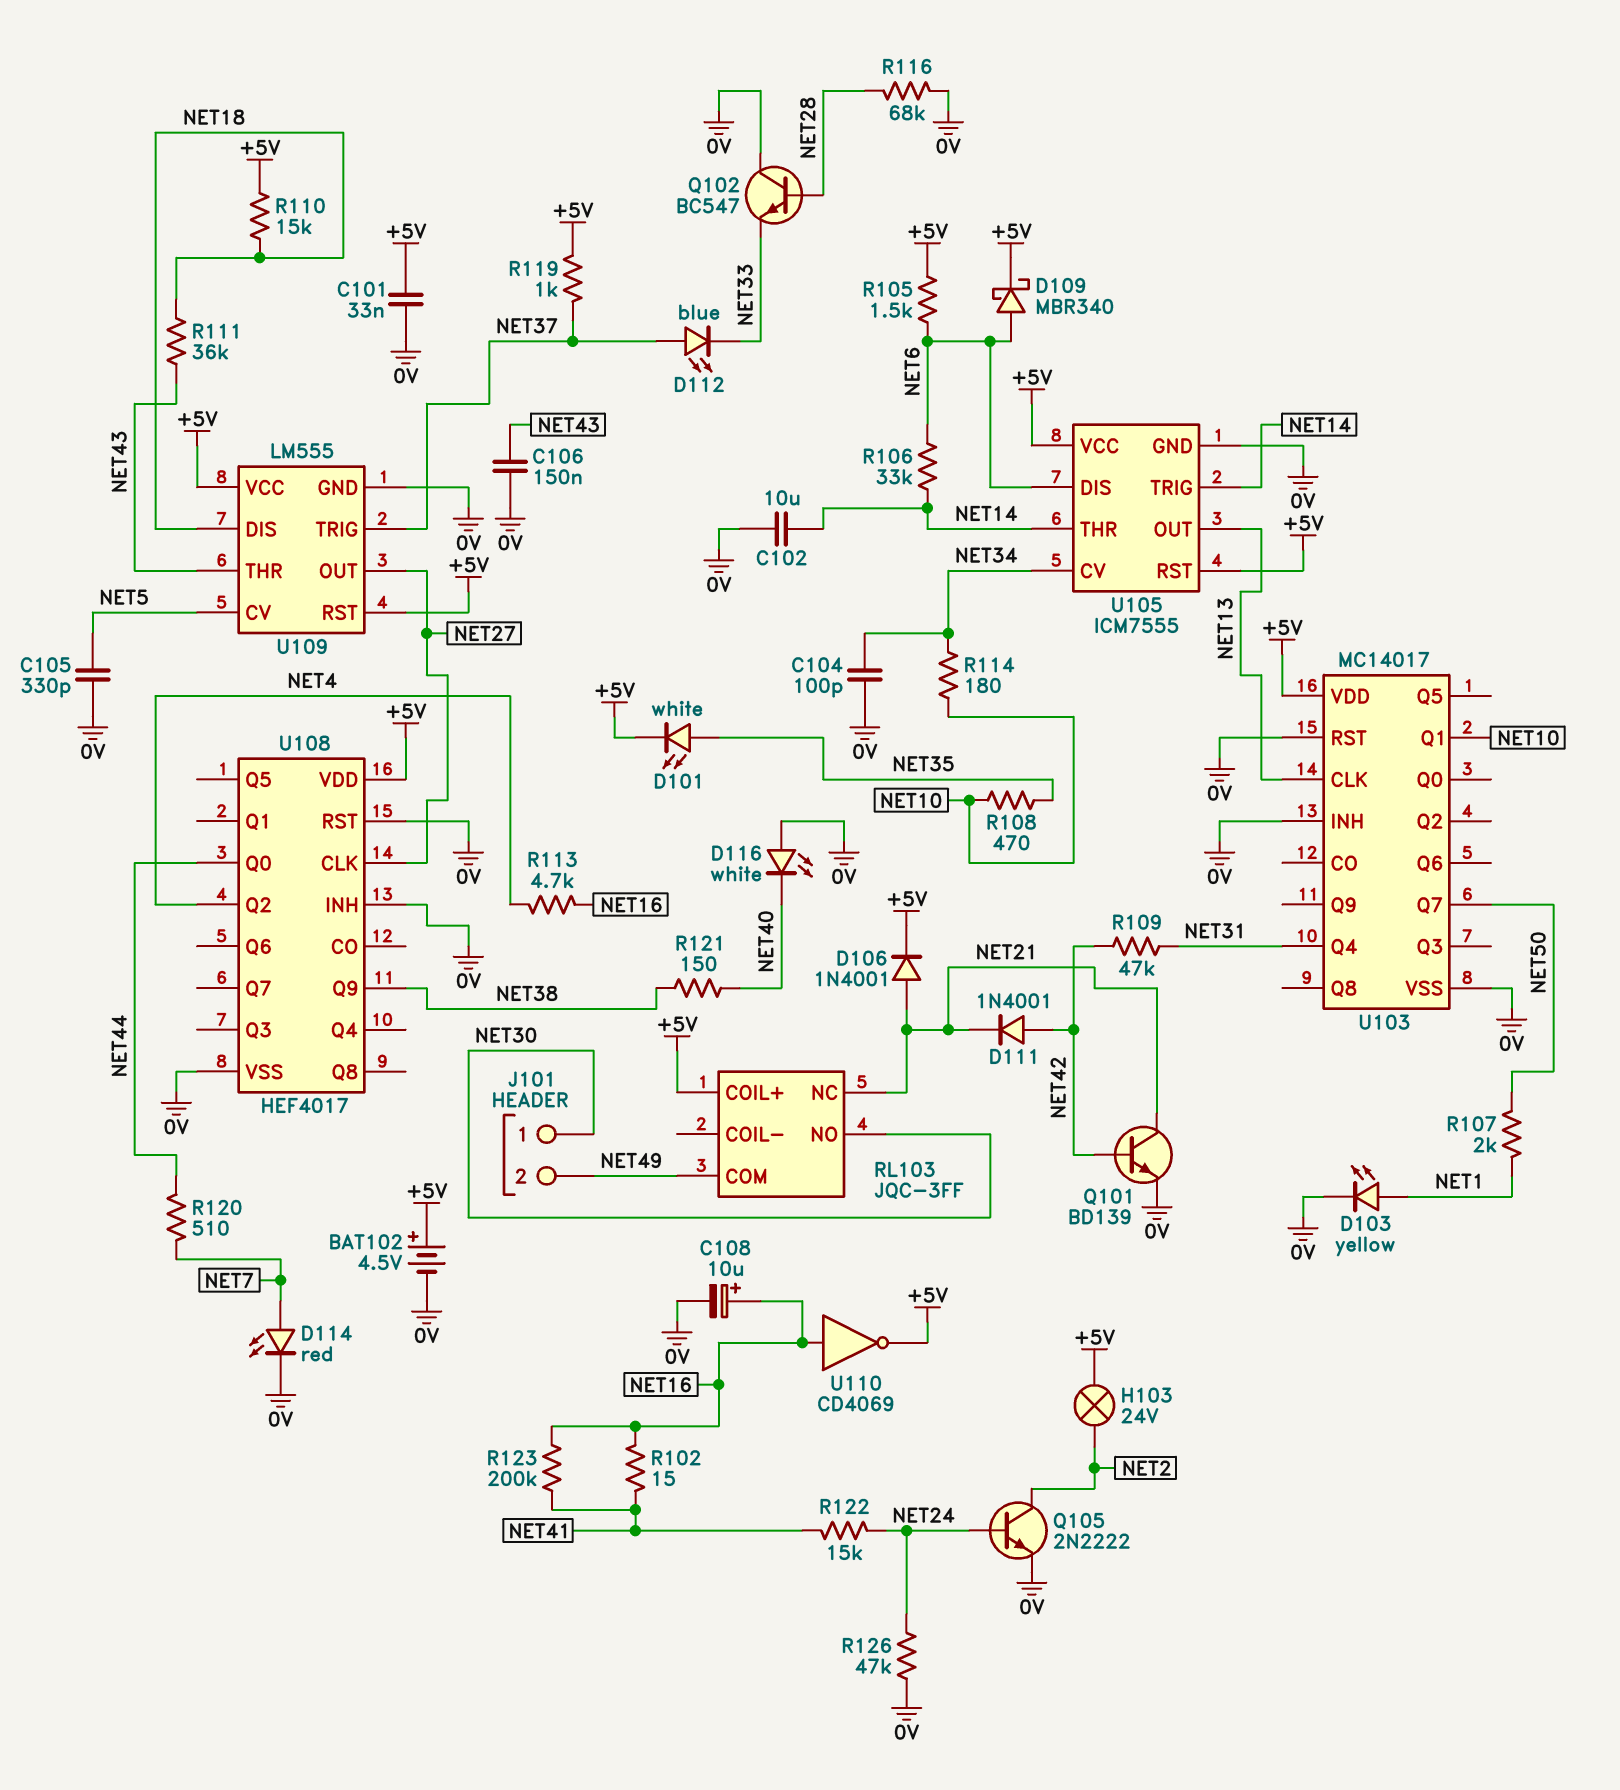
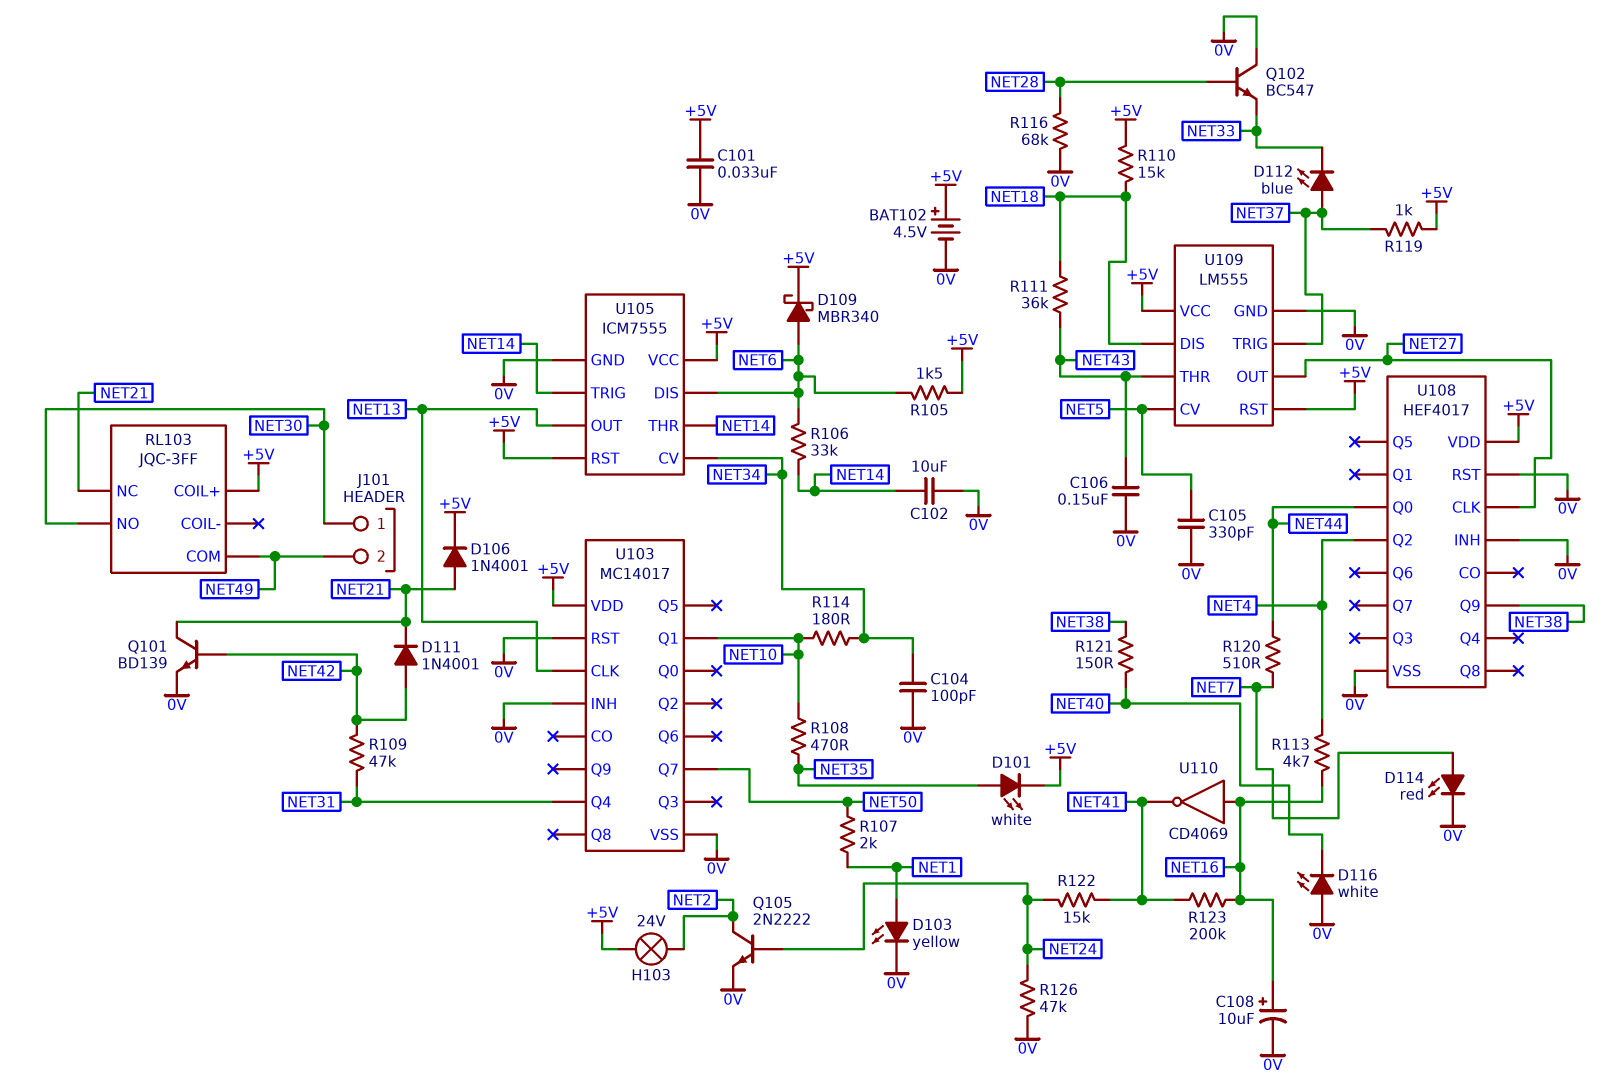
R102: 15 (NET16, NET41) -> none
U110: NOT CD4069 (in NET16, out +5V) -> NOT CD4069 (in NET16, out NET41)

